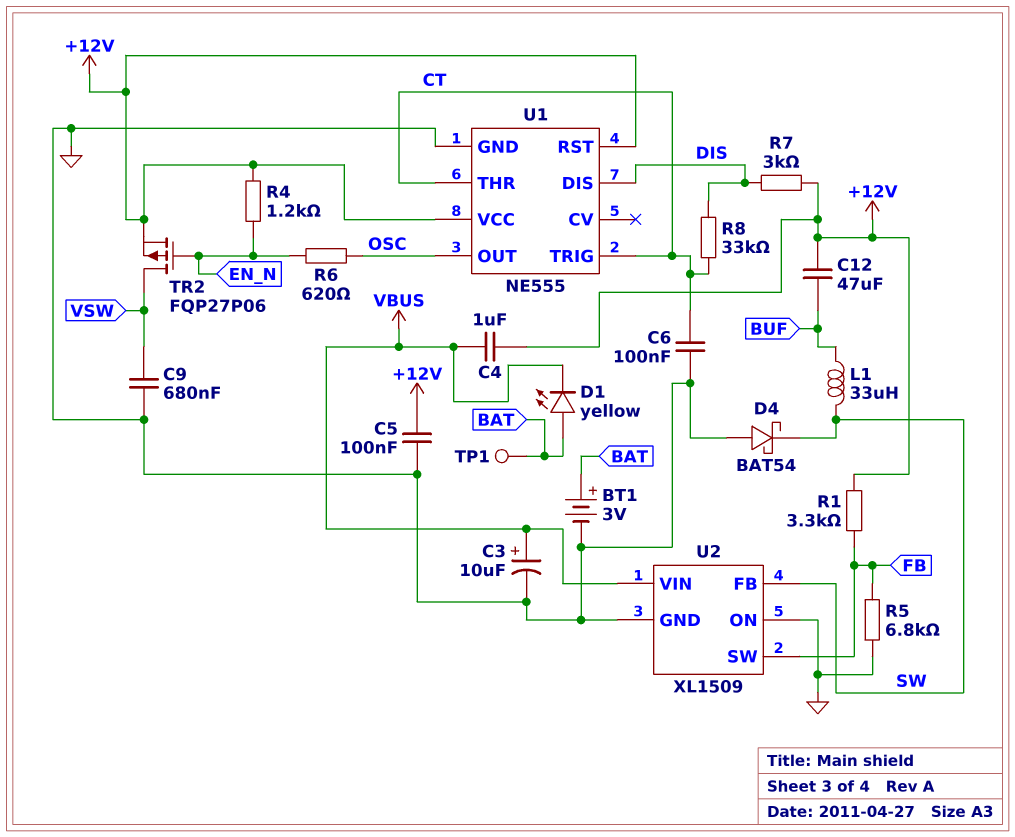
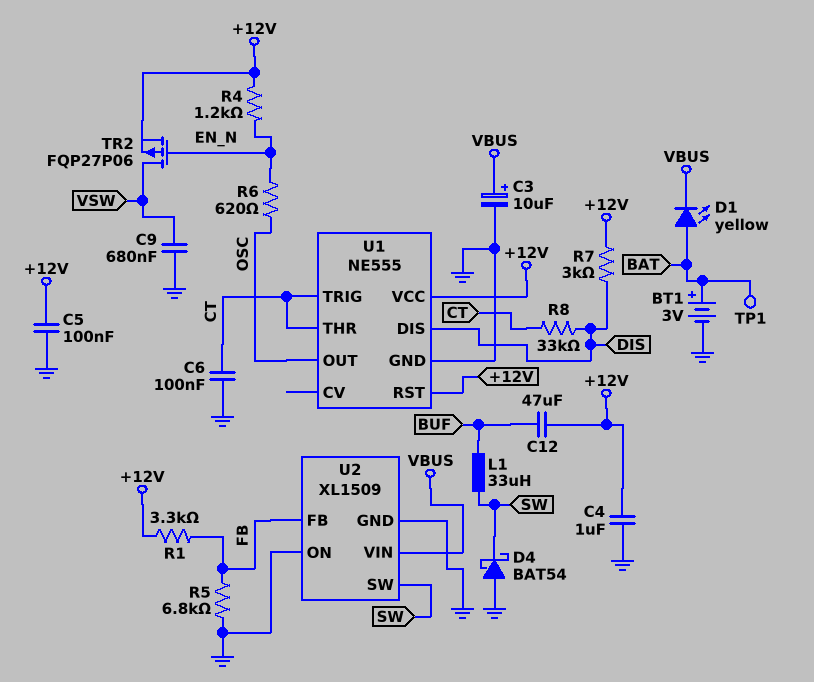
C4: 1uF (+12V, VBUS) -> 1uF (+12V, GND)
U2 pin FB: SW -> FB
U2 pin SW: FB -> SW

